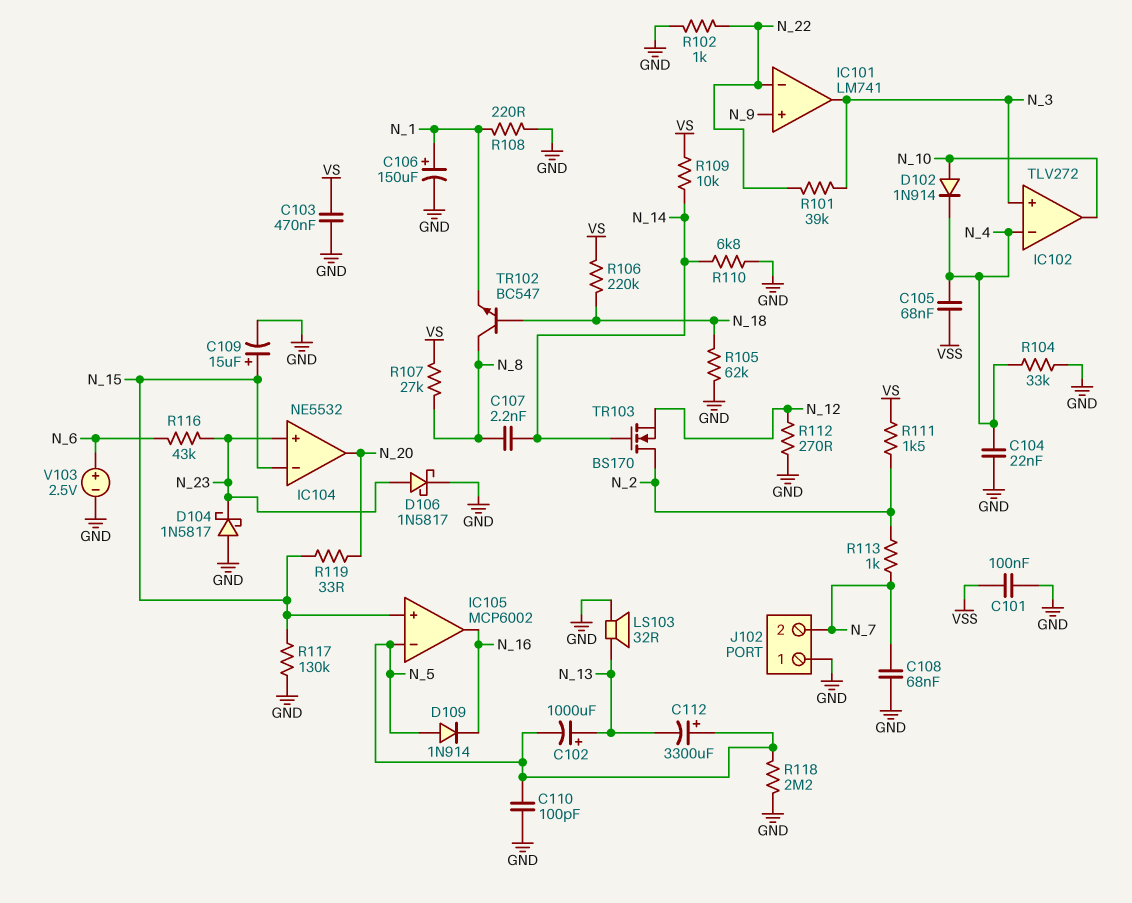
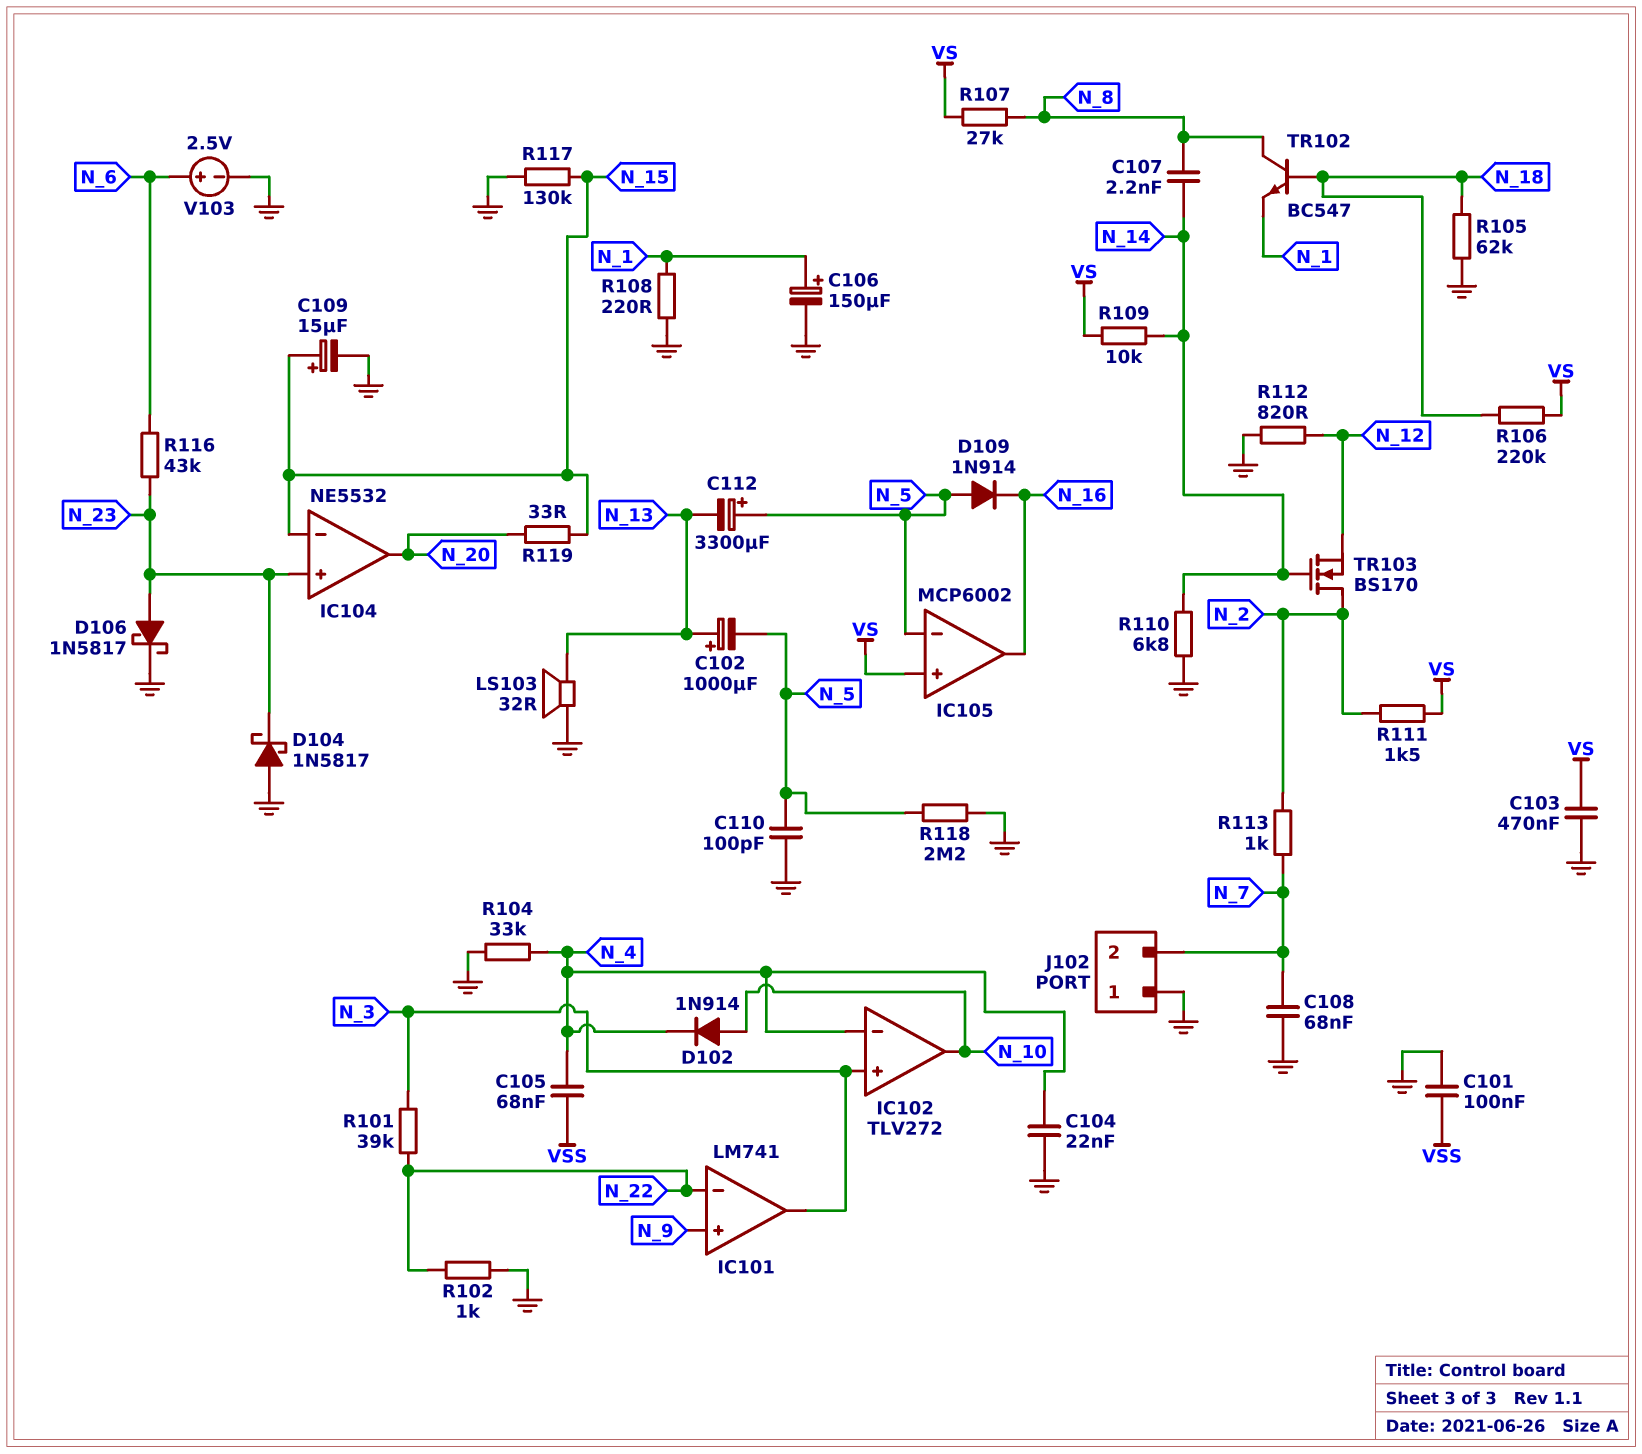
IC105 pin in+: N_15 -> VS
R112: 270 (GND, N_12) -> 820 (GND, N_12)

